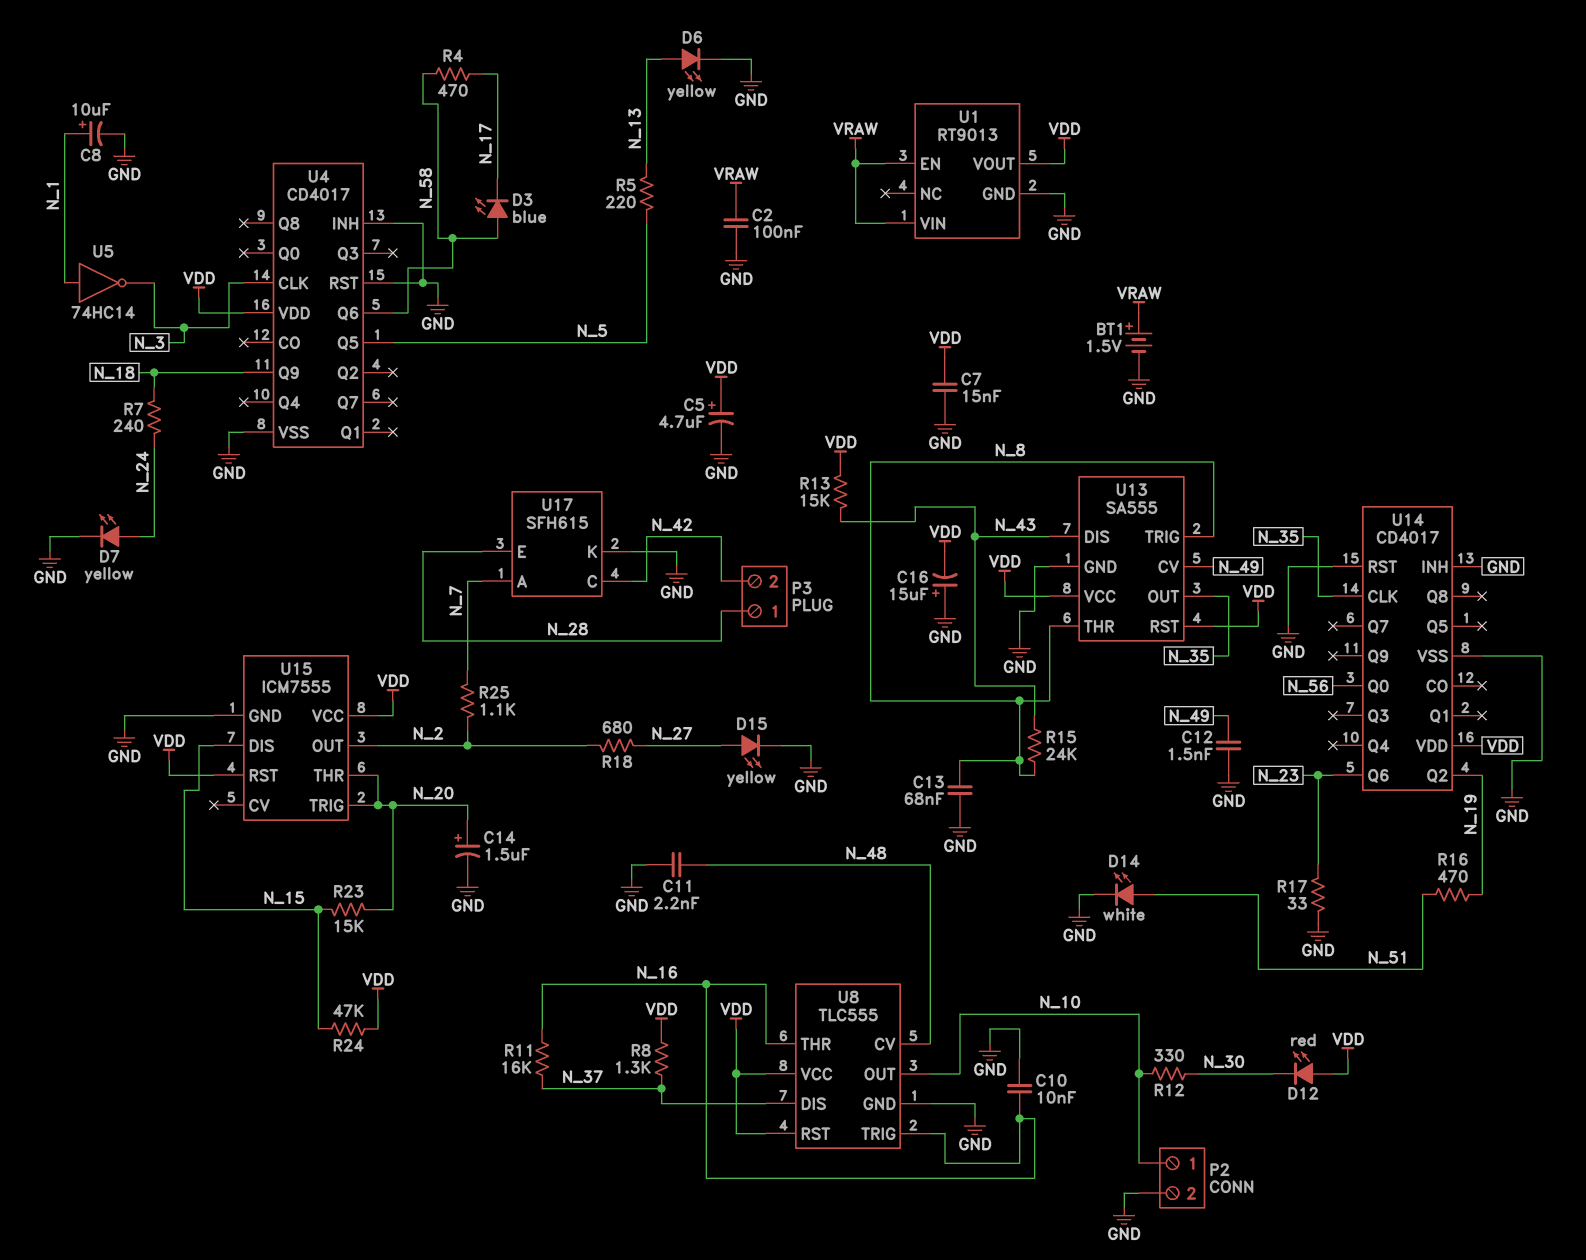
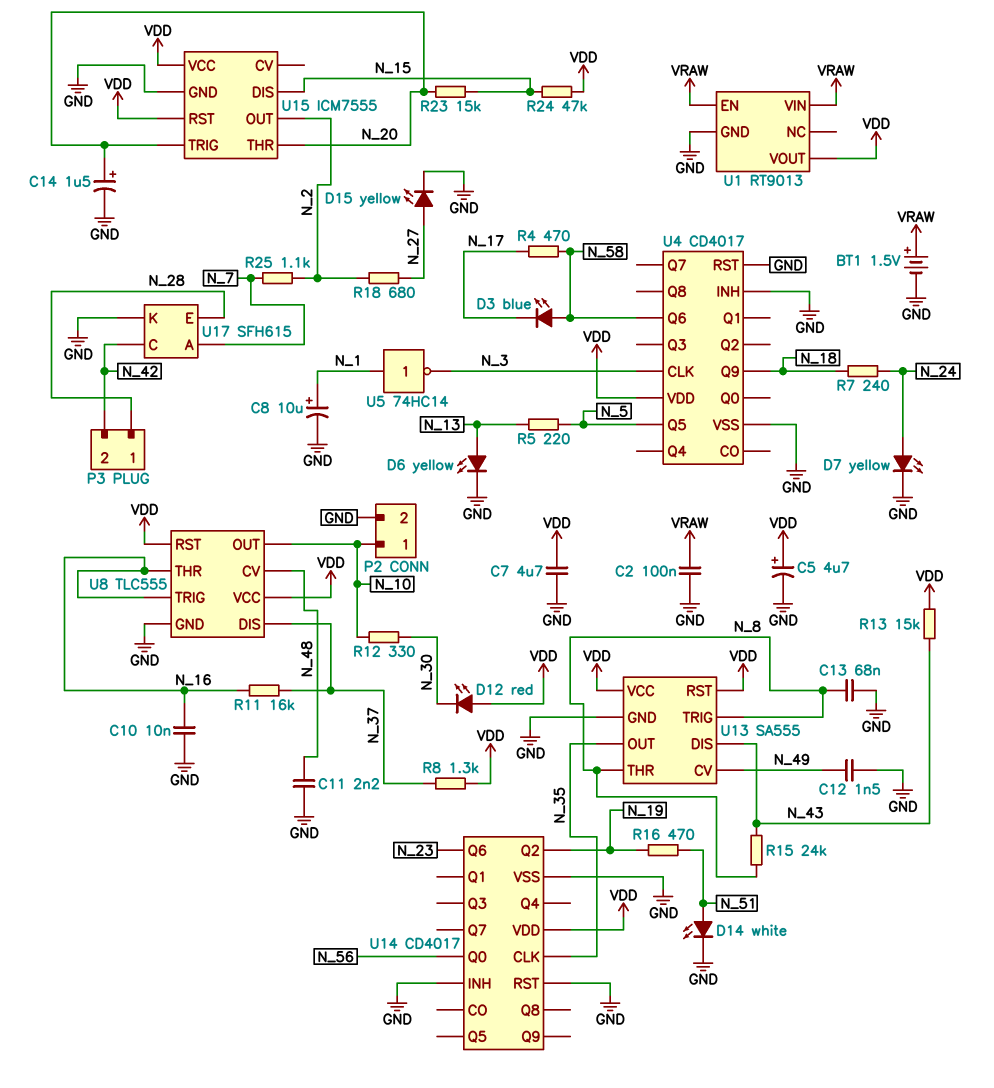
C7: 15nF (GND, VDD) -> 4.7uF (GND, VDD)
C16: 15uF (plus GND, minus VDD) -> none
R17: 33 (GND, N_23) -> none

